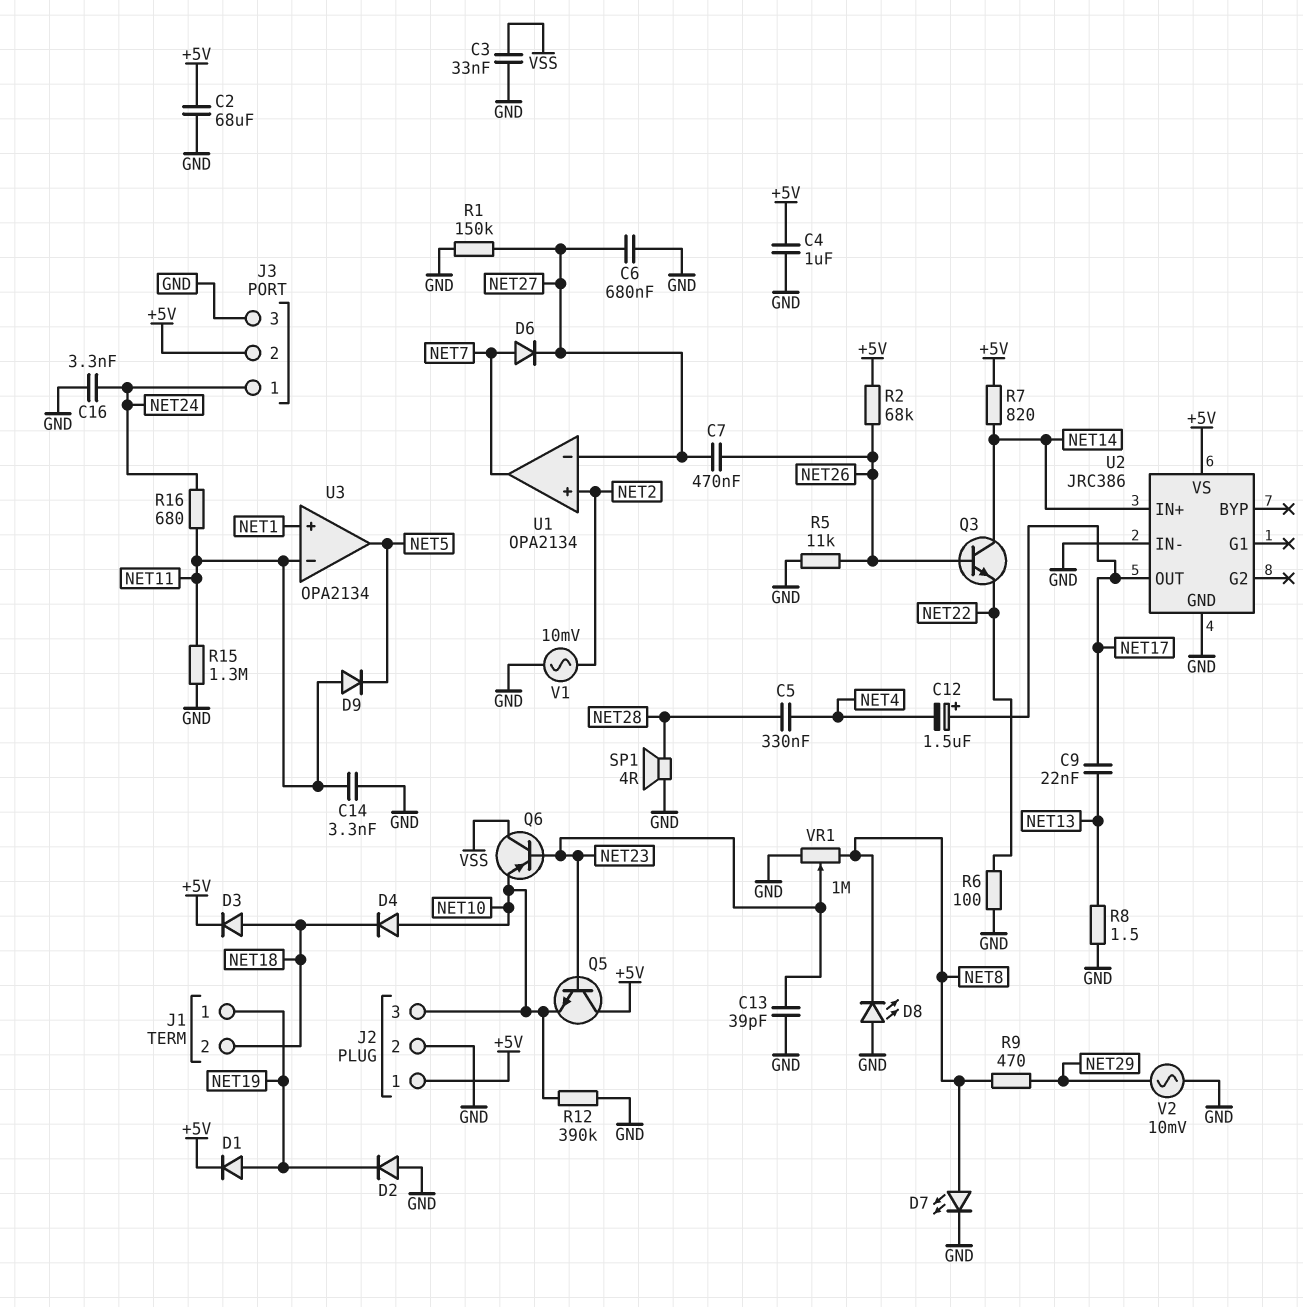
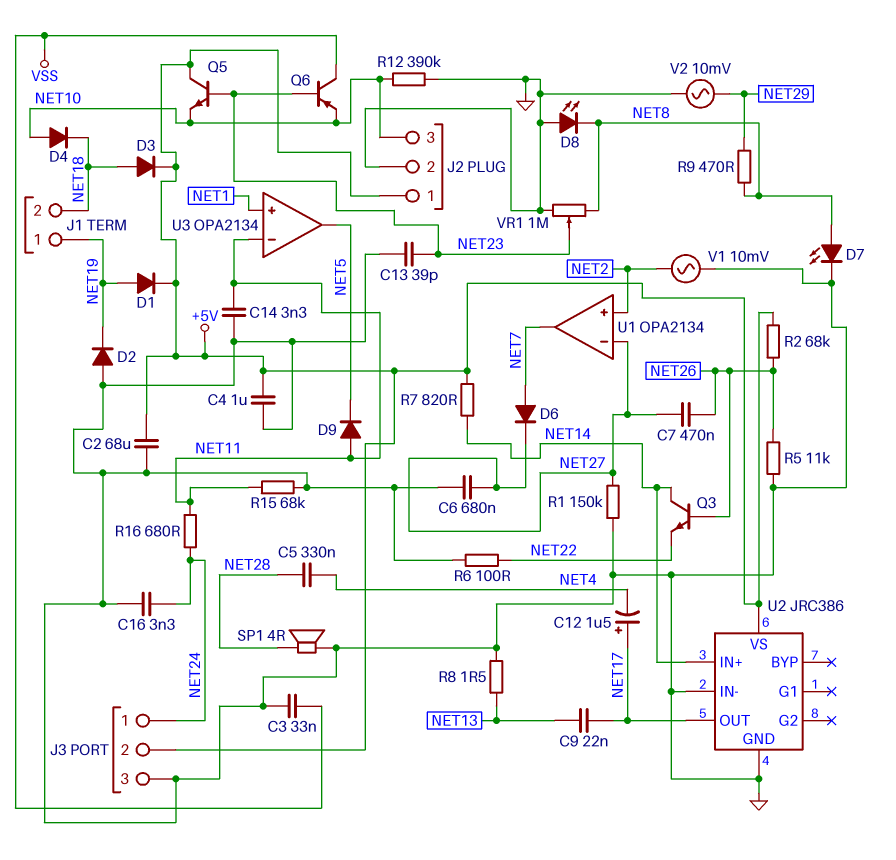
R15: 1.3M (GND, NET11) -> 68k (GND, NET11)

